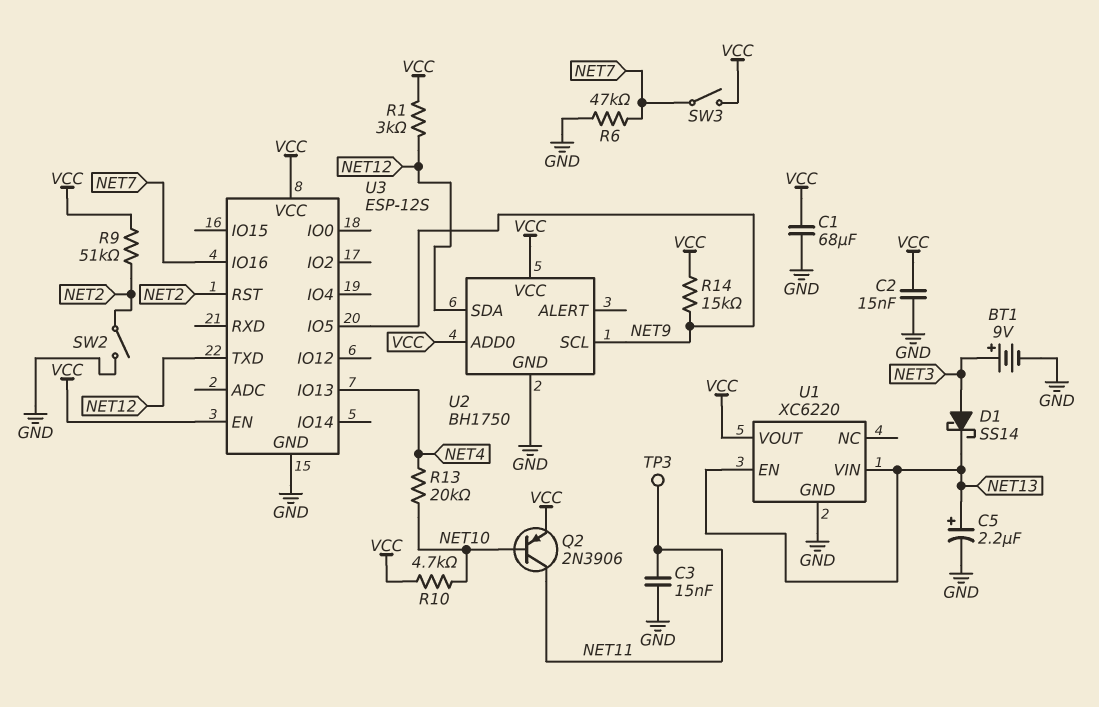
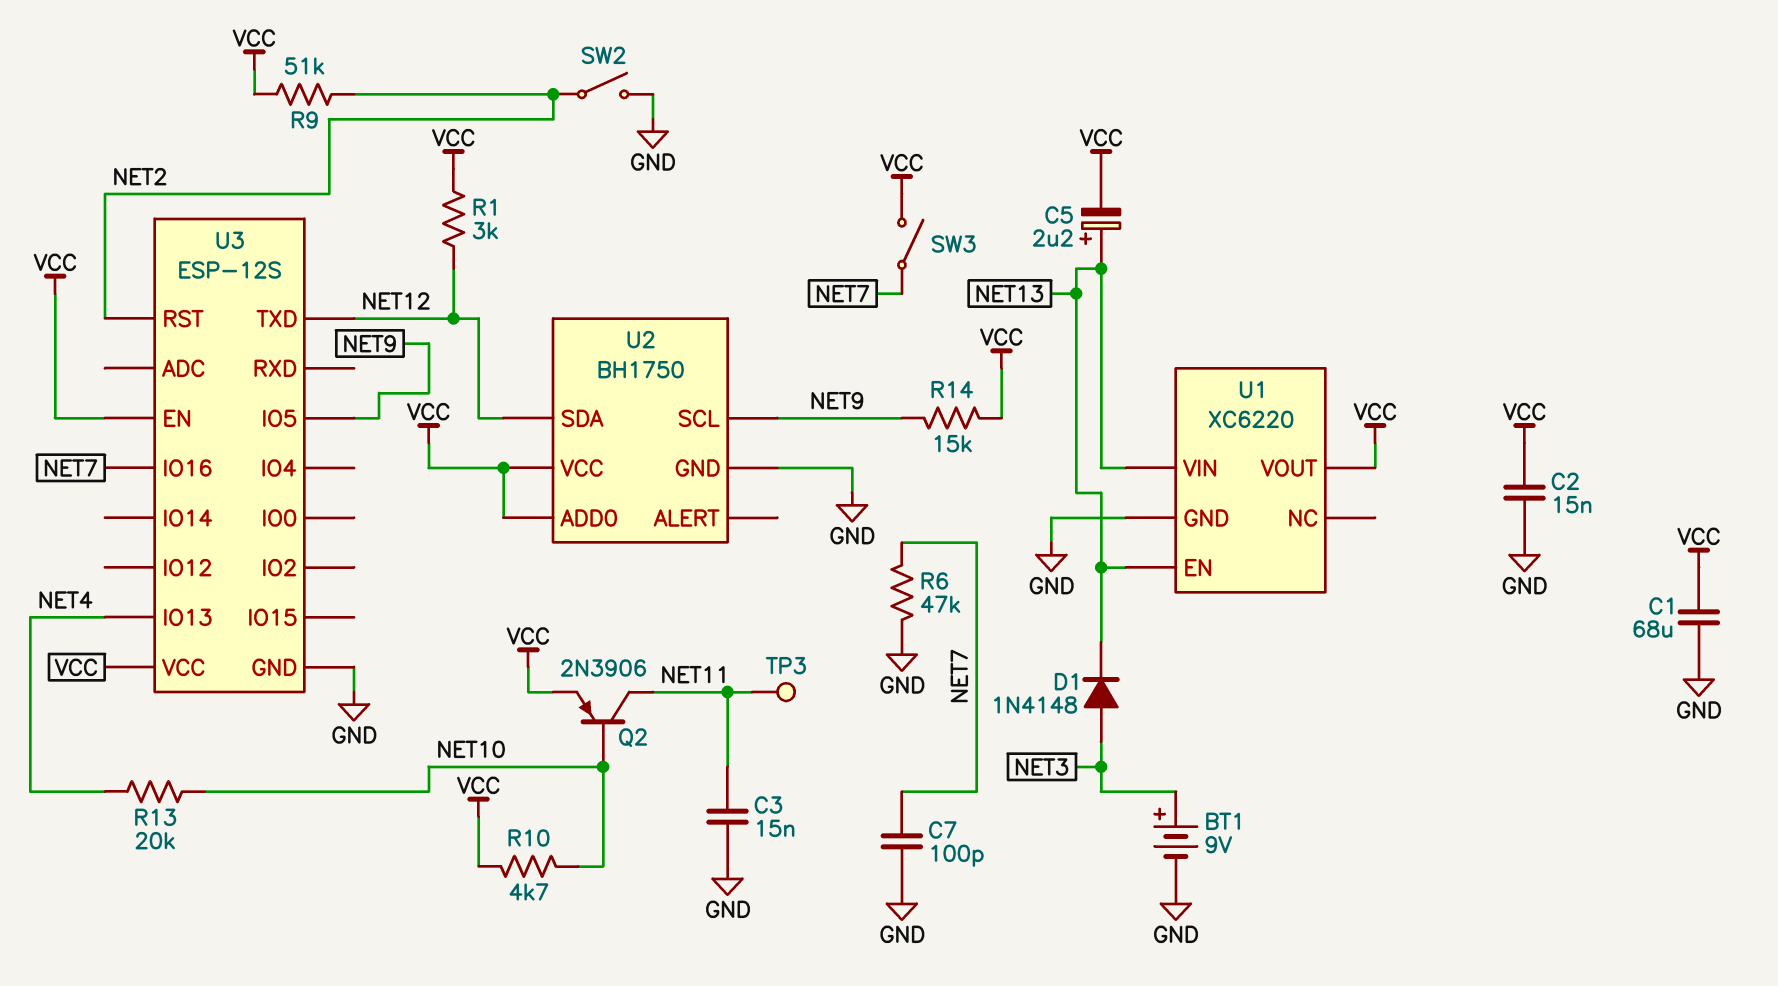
C5: 2.2uF (plus NET13, minus GND) -> 2.2uF (plus NET13, minus VCC)
C7: none -> 100pF (GND, NET7)
D1: schottky SS14 (A NET3, K NET13) -> diode 1N4148 (A NET3, K NET13)

